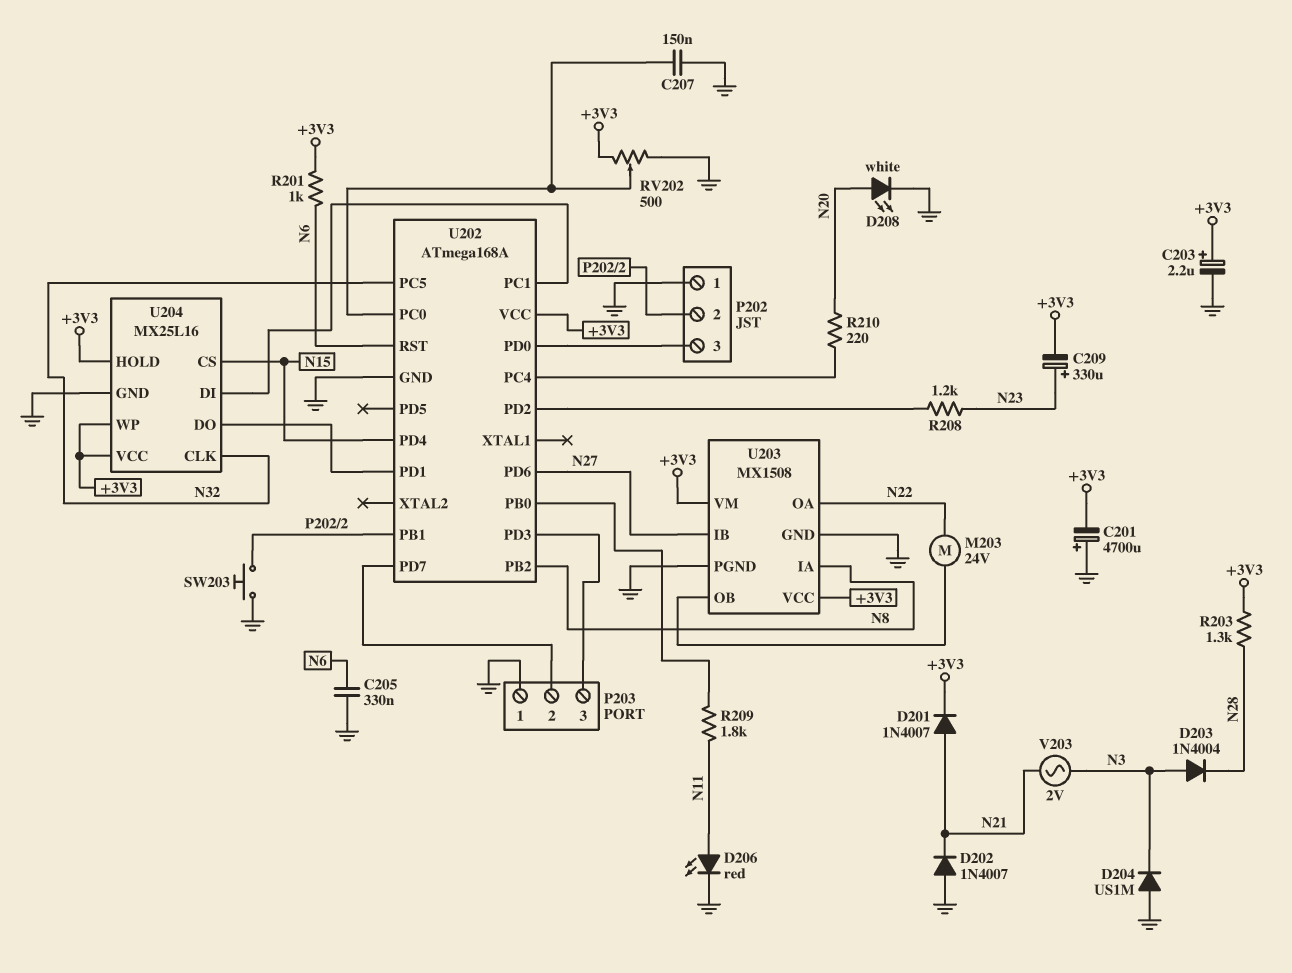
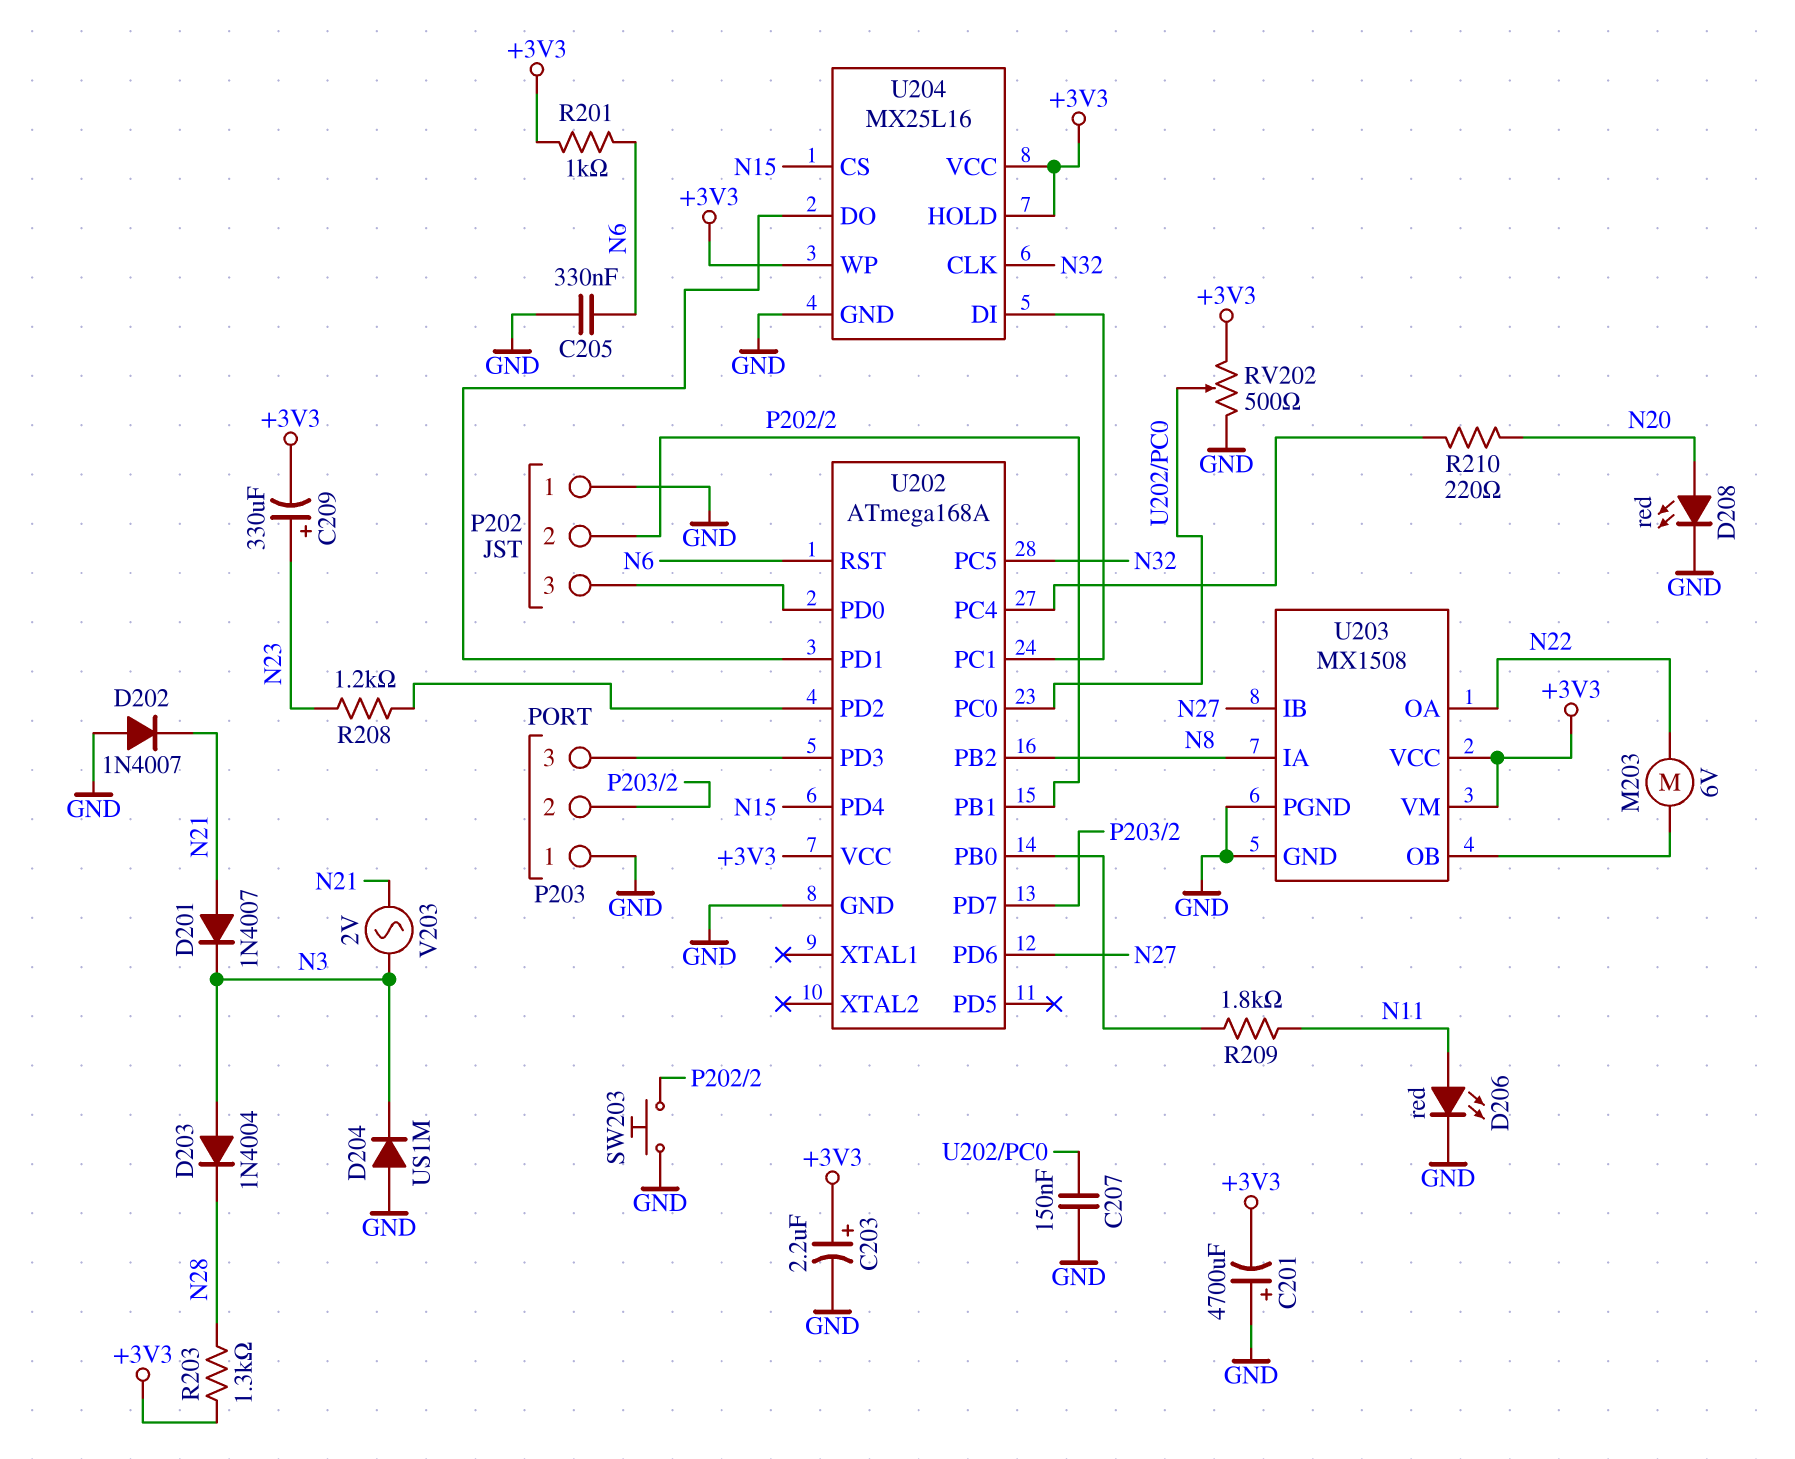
D201: diode 1N4007 (A N21, K +3V3) -> diode 1N4007 (A N21, K N3)
D208: LED white (A N20, K GND) -> LED red (A N20, K GND)
M203: motor 24V (N22, U203/OB) -> motor 6V (N22, U203/OB)

